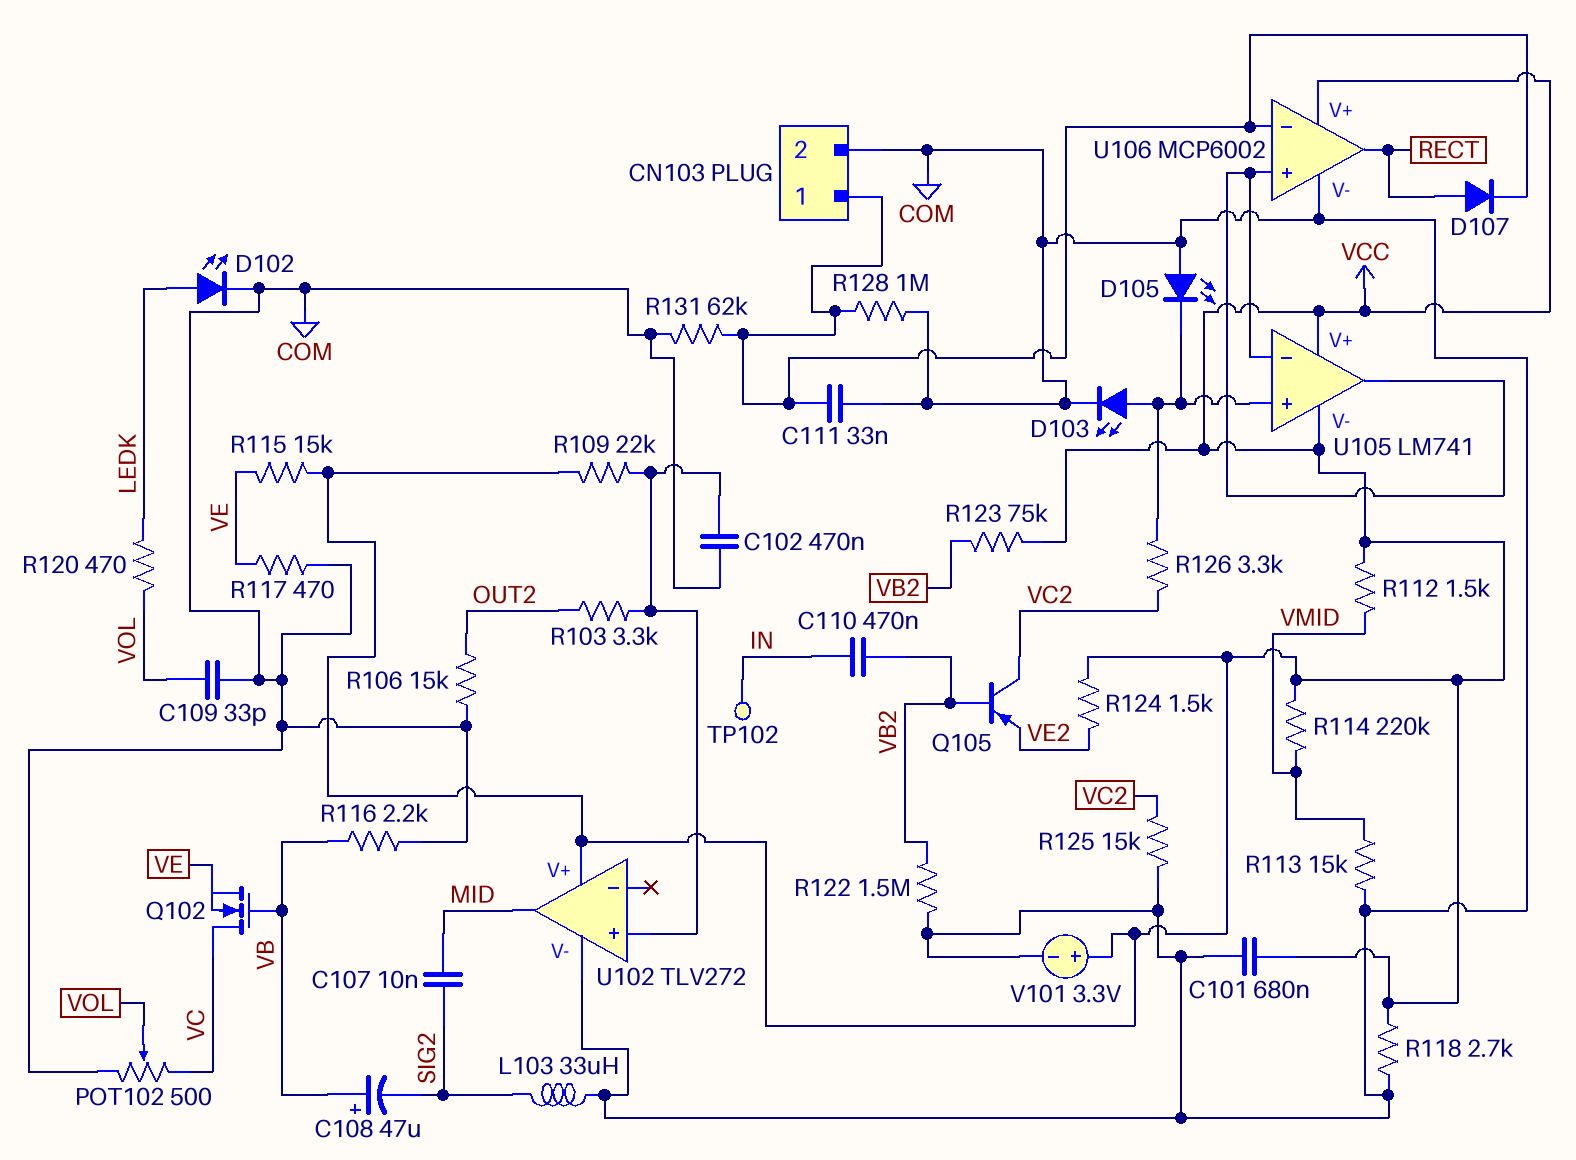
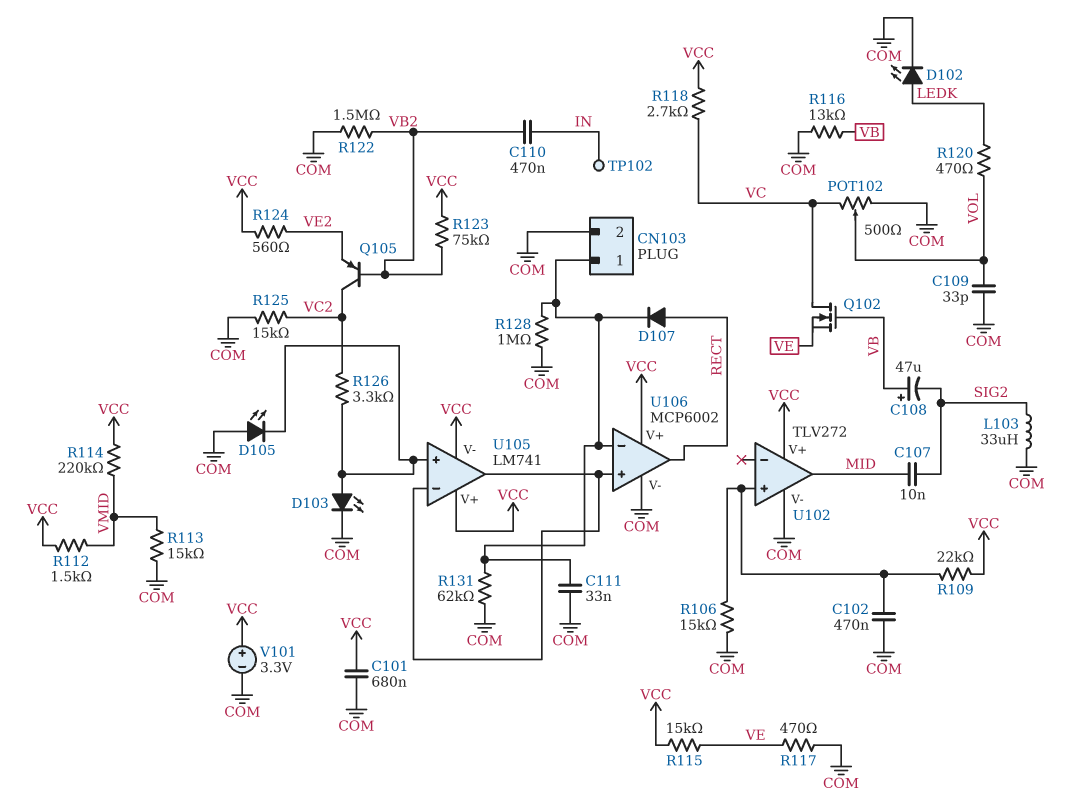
R103: 3.3k (OUT2, U102/in+) -> none
R106: 15k (COM, OUT2) -> 15k (COM, U102/in+)
R116: 2.2k (COM, VB) -> 13k (COM, VB)
R118: 2.7k (COM, VCC) -> 2.7k (VC, VCC)
R124: 1.5k (VCC, VE2) -> 560 (VCC, VE2)

